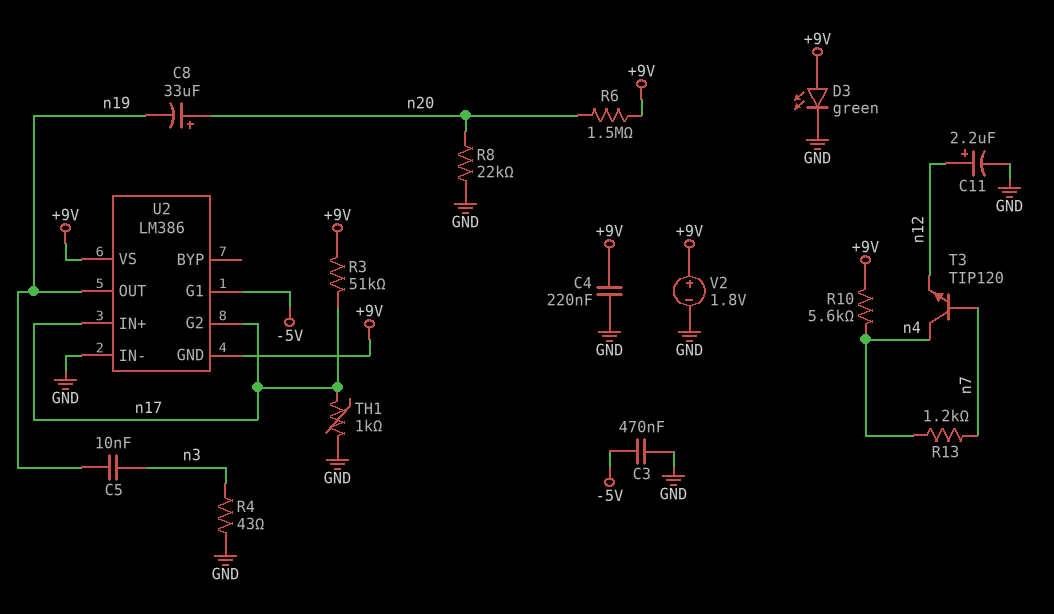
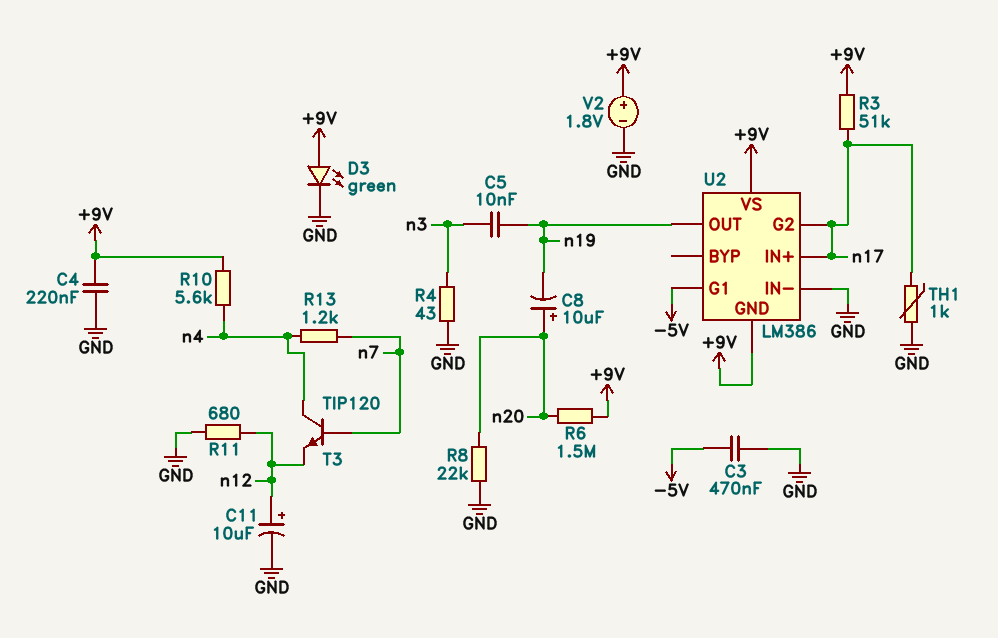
C8: 33uF (plus n20, minus n19) -> 10uF (plus n20, minus n19)
C11: 2.2uF (plus n12, minus GND) -> 10uF (plus n12, minus GND)
R11: none -> 680 (GND, n12)

